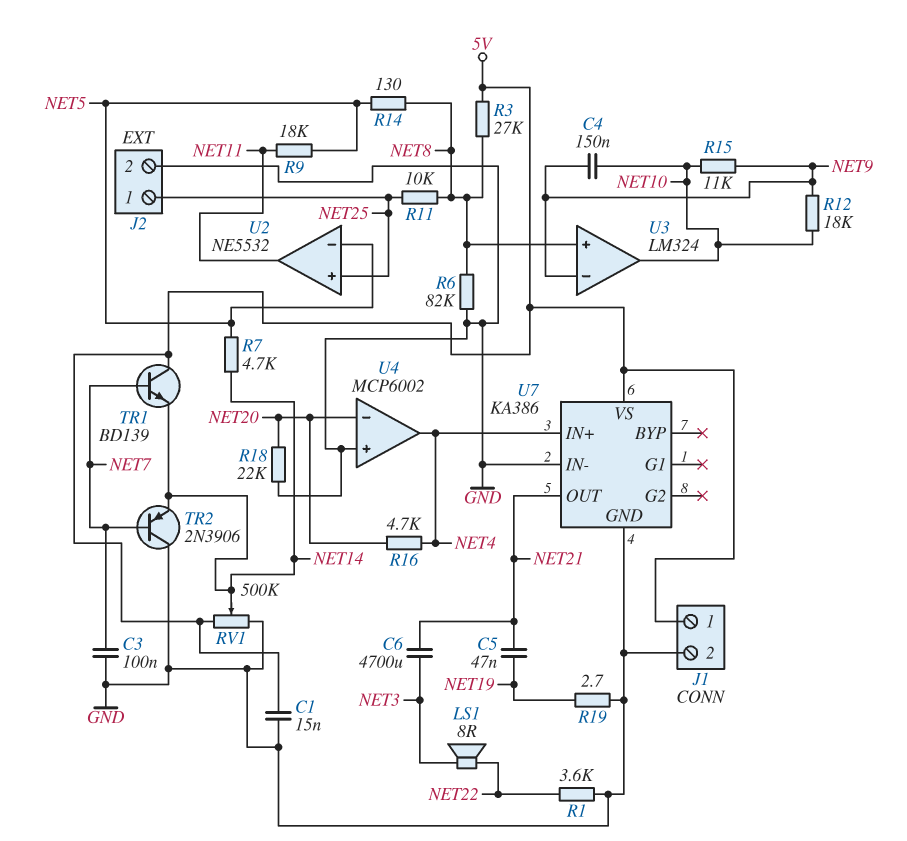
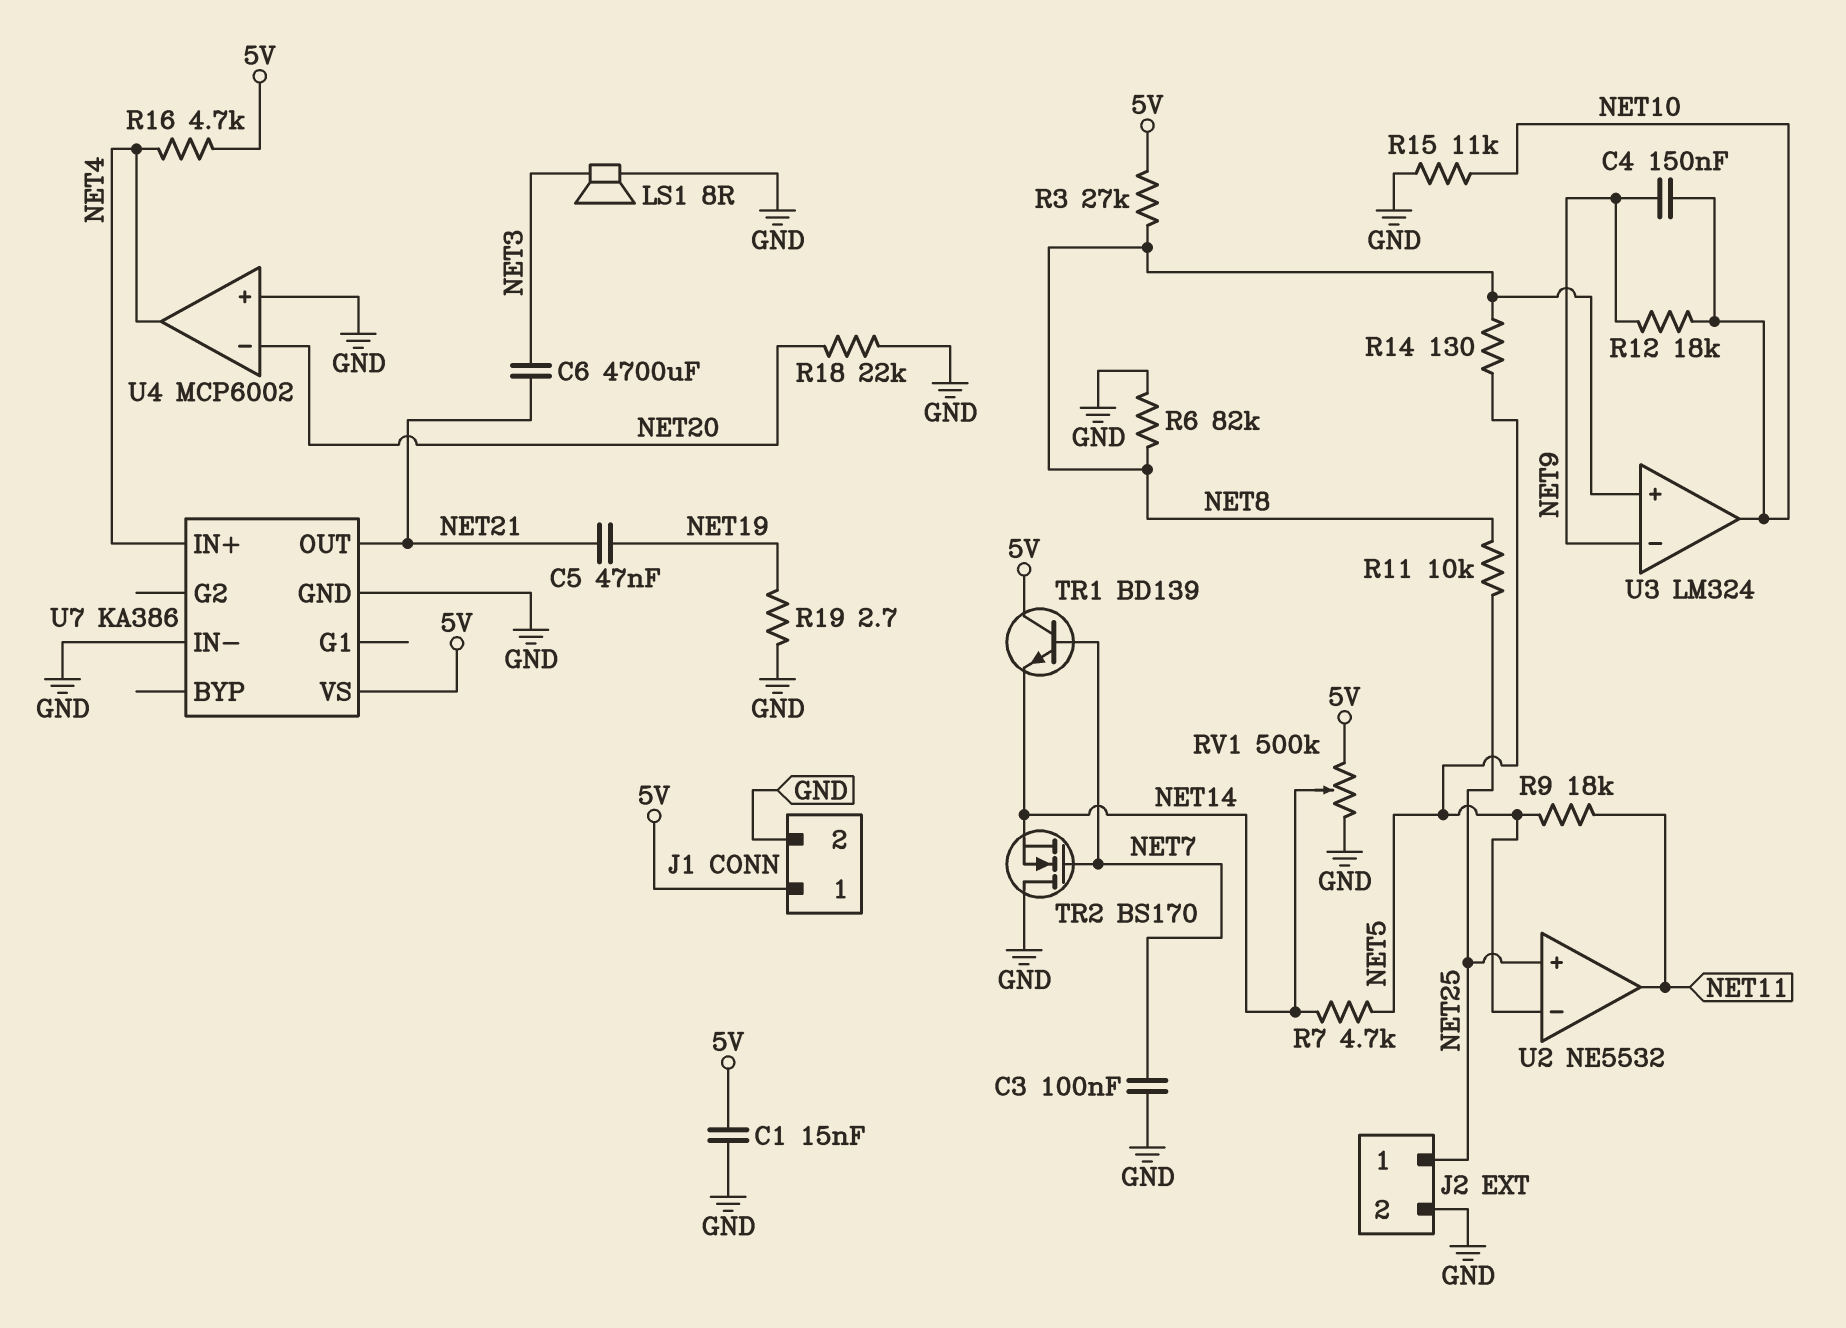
LS1: speaker 8R (NET3, NET22) -> speaker 8R (GND, NET3)
R1: 3.6k (GND, NET22) -> none
R15: 11k (NET9, NET10) -> 11k (GND, NET10)
R16: 4.7k (NET4, NET20) -> 4.7k (5V, NET4)
TR2: PNP 2N3906 (B NET7, C GND, E NET14) -> NMOS BS170 (G NET7, D GND, S NET14)

